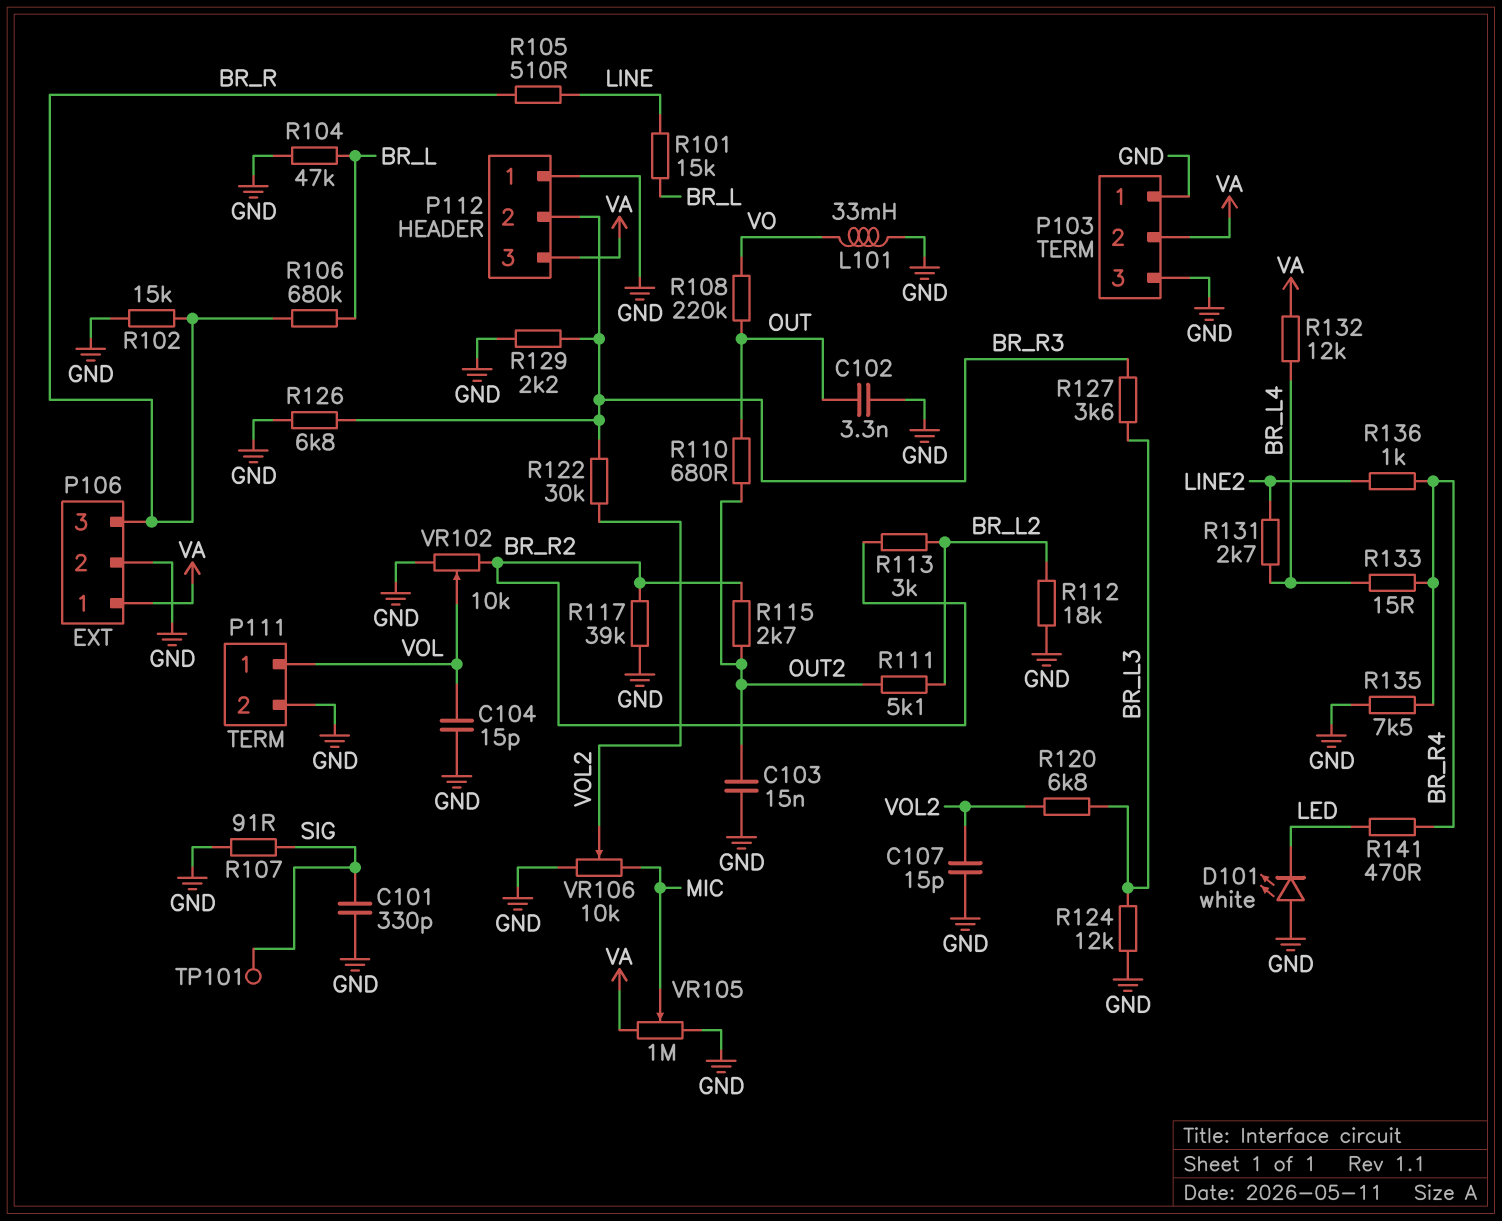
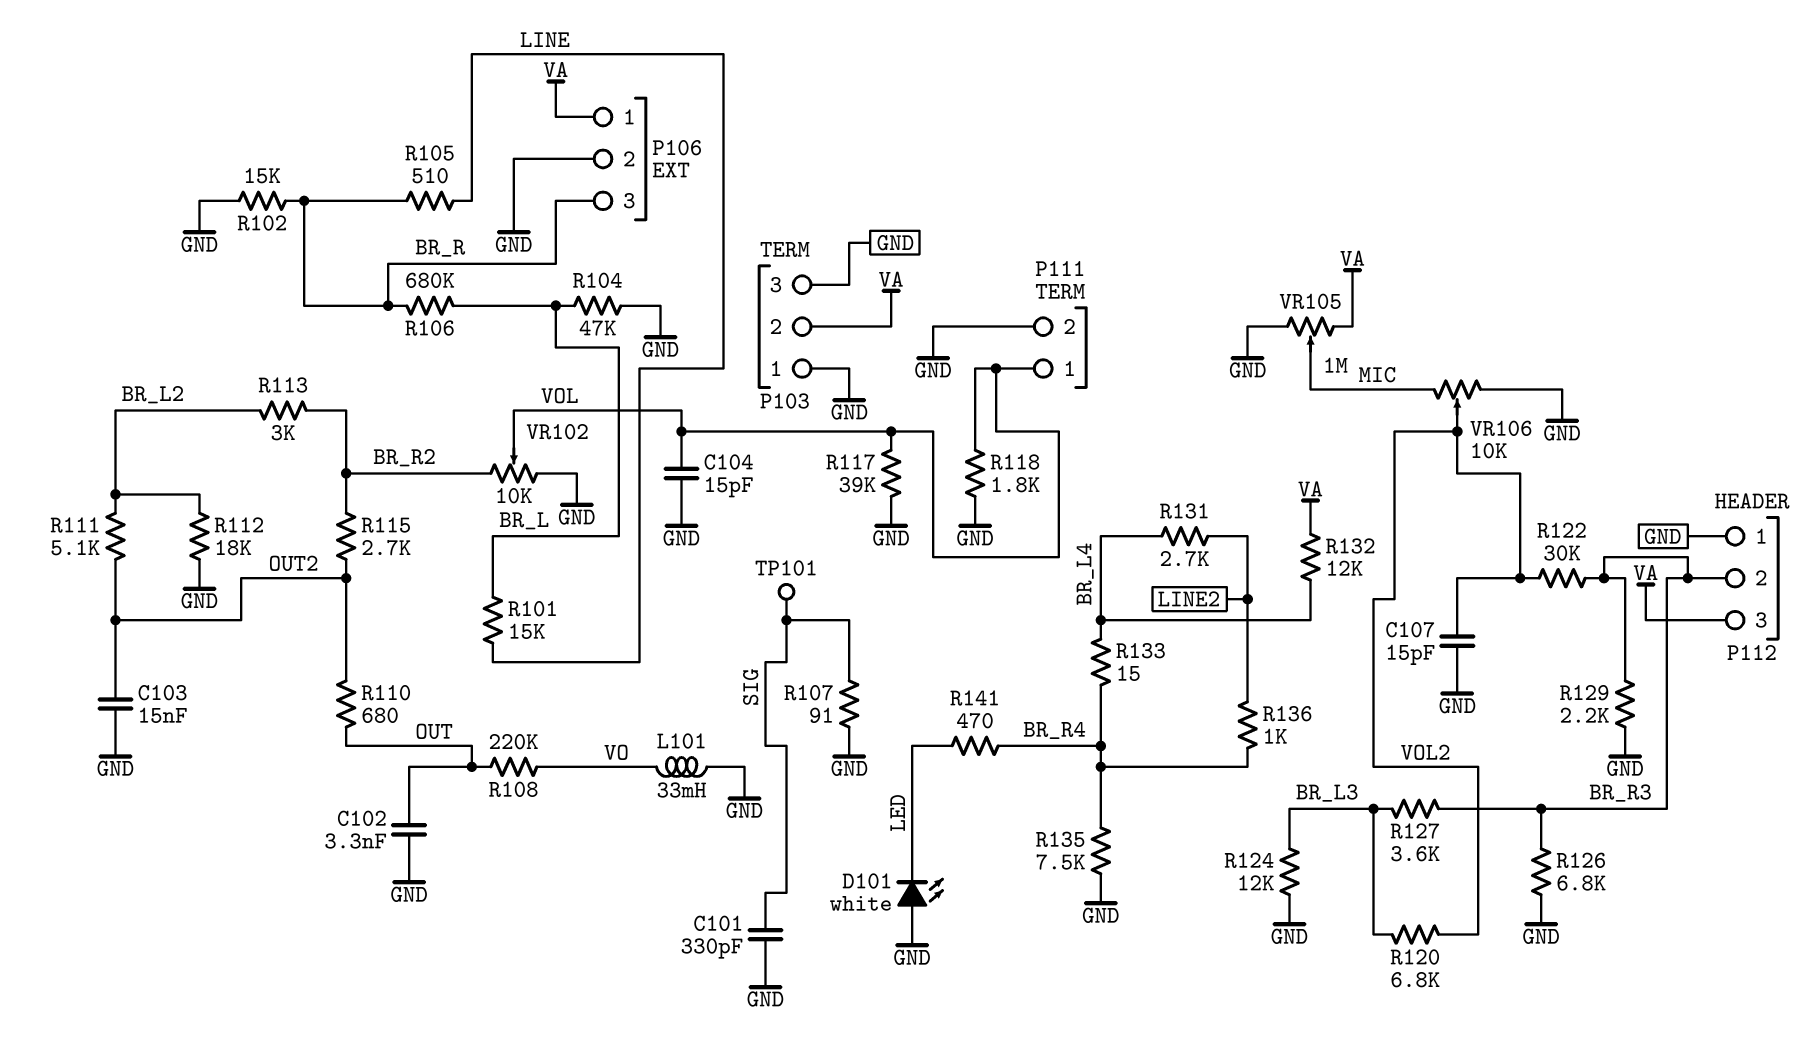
R117: 39k (BR_R2, GND) -> 39k (GND, VOL)
R118: none -> 1.8k (GND, VOL)

